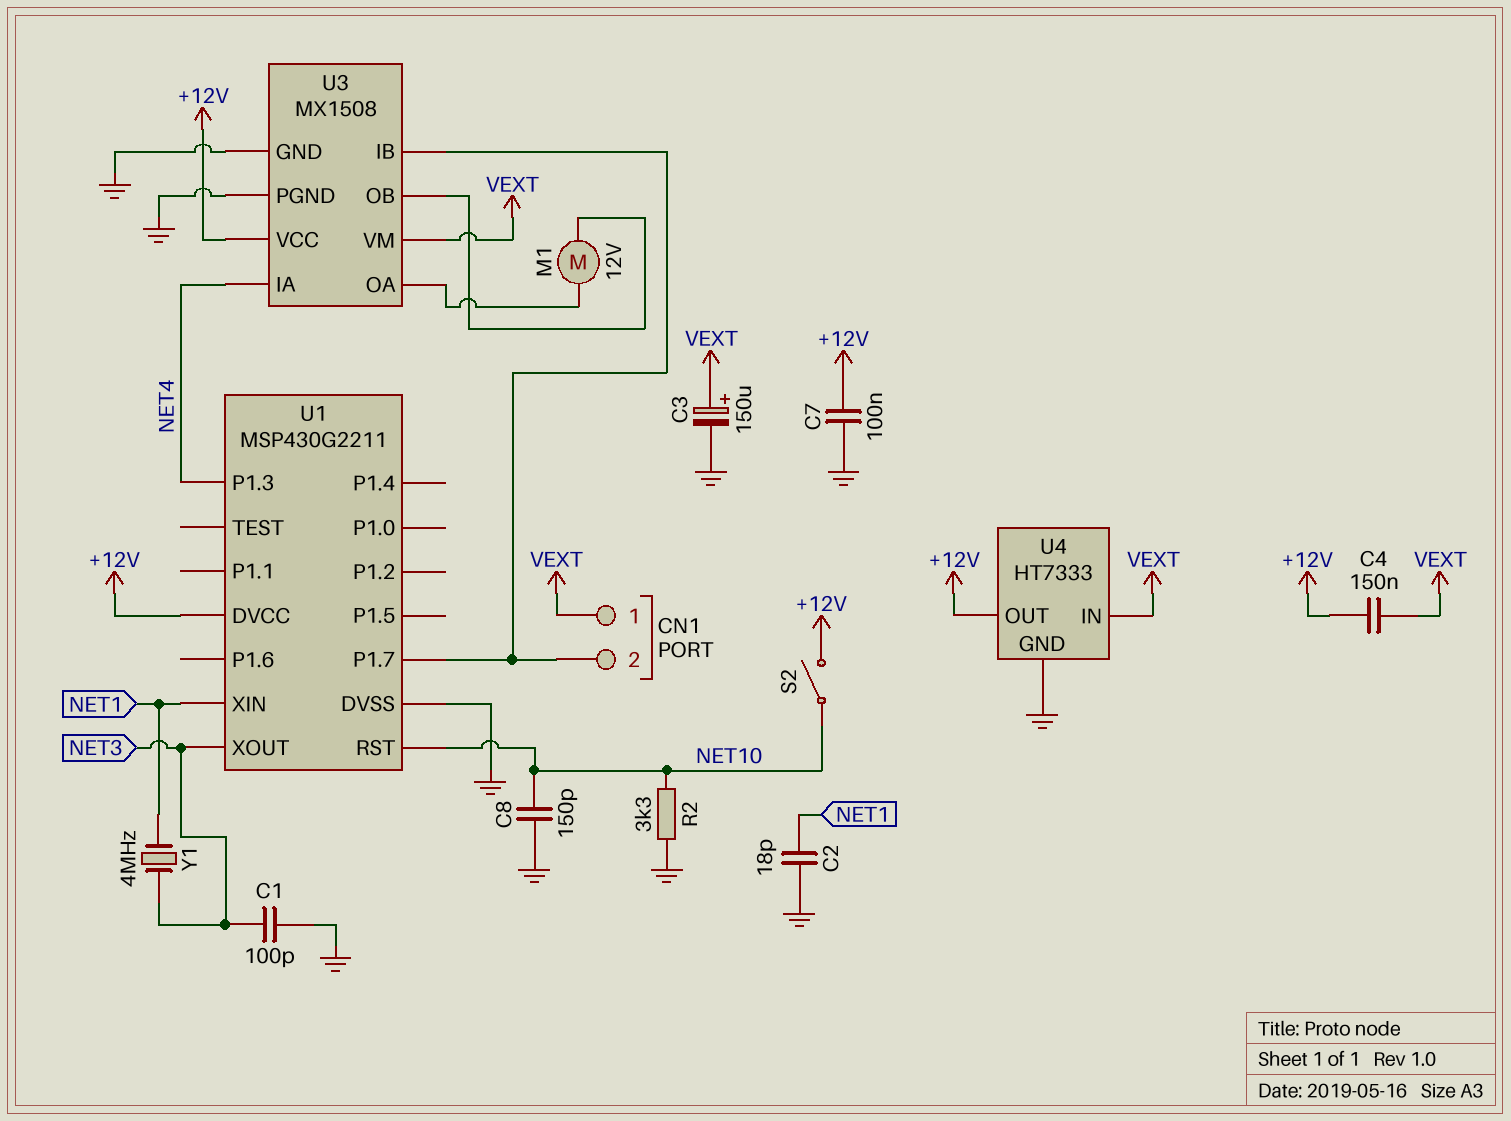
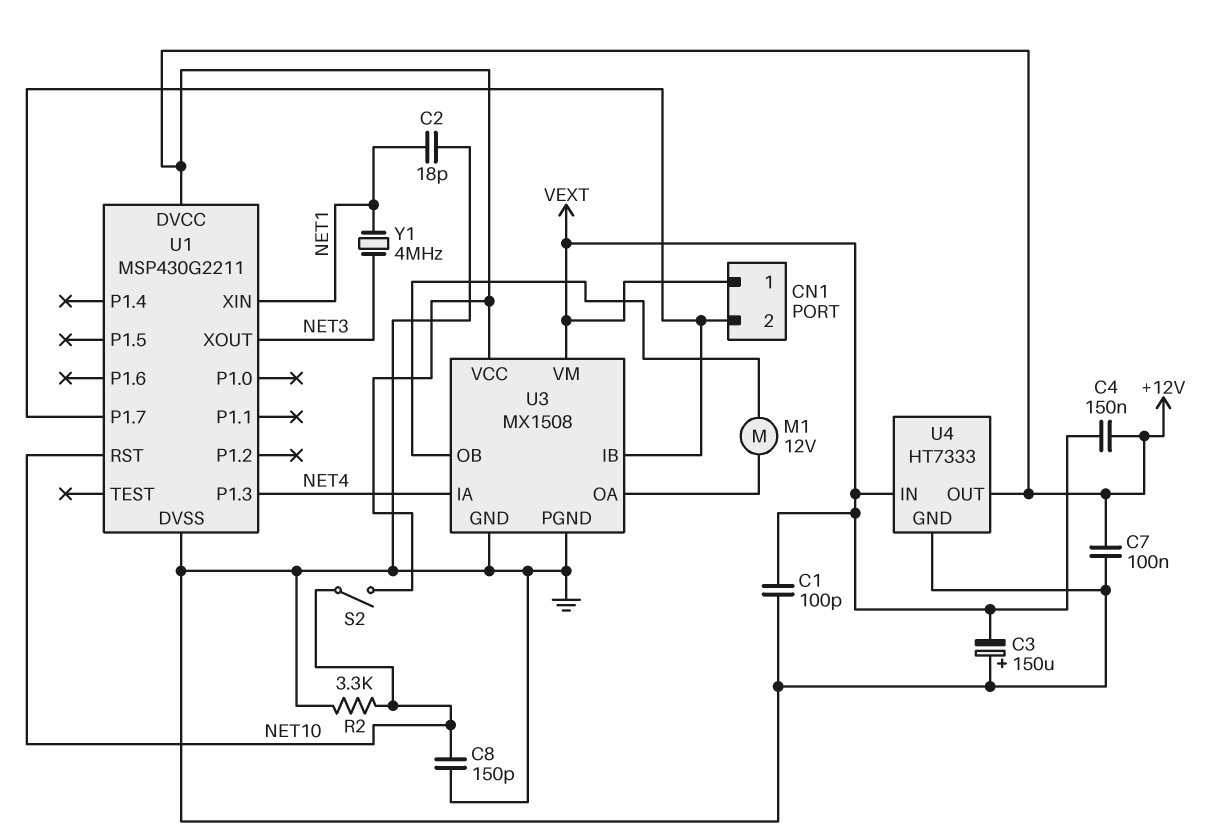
C1: 100pF (GND, NET3) -> 100pF (GND, VEXT)
C3: 150uF (plus VEXT, minus GND) -> 150uF (plus GND, minus VEXT)

